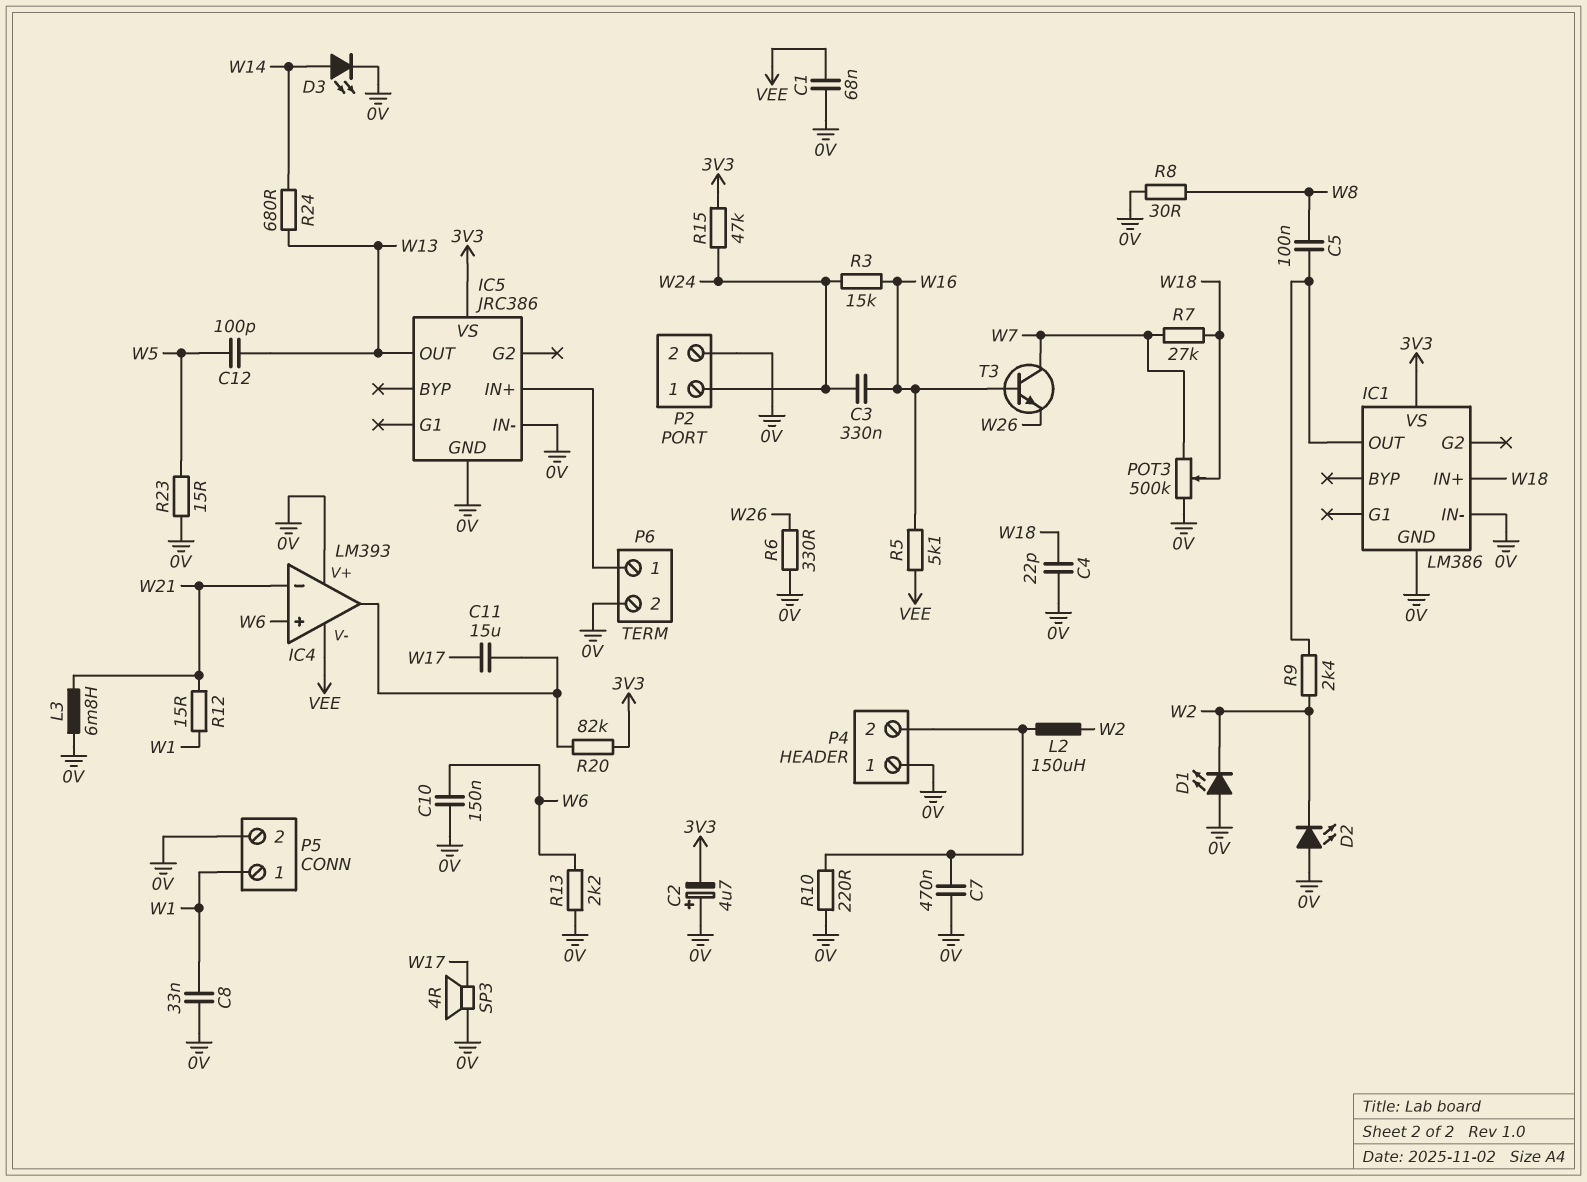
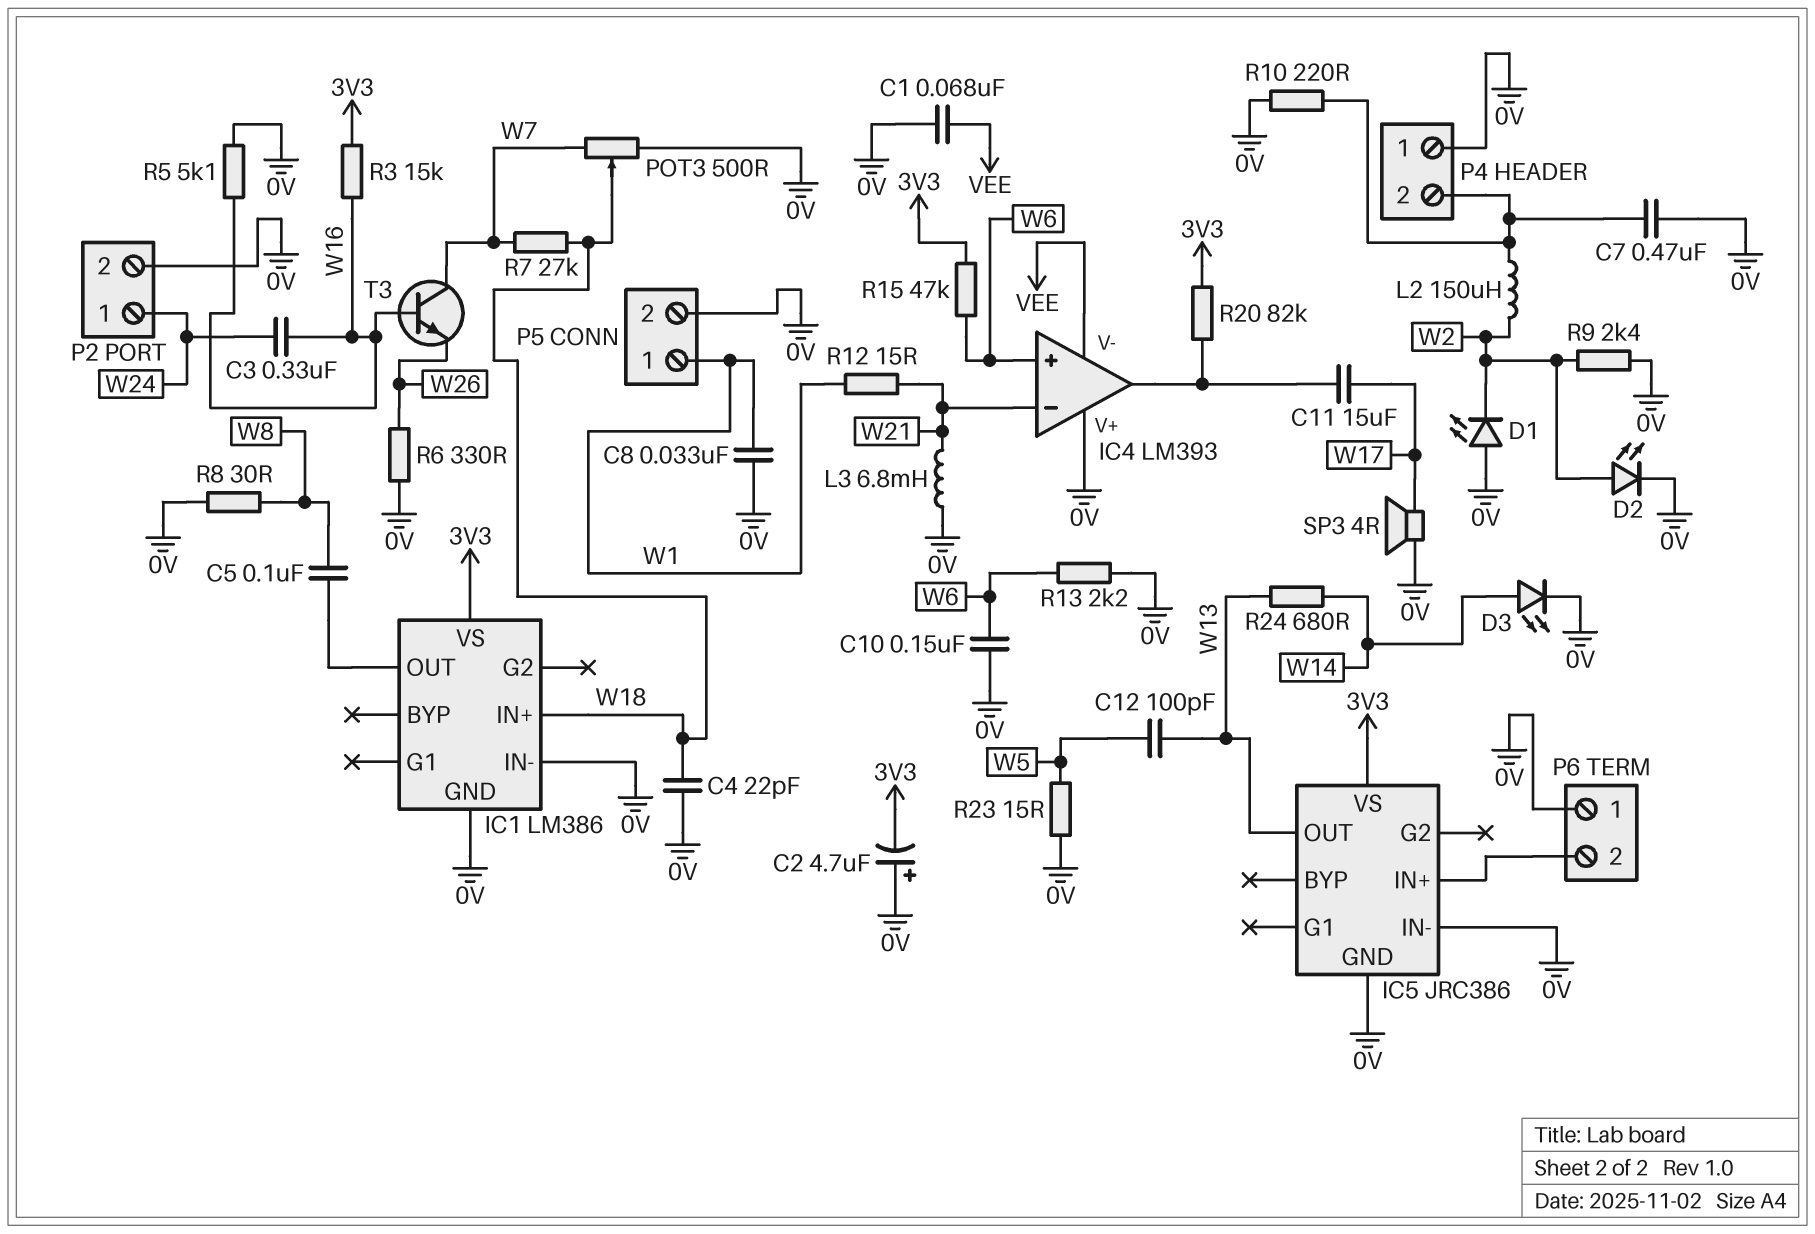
D2: LED (A 0V, K W2) -> LED (A W2, K 0V)
P6 pin 1: IC5/IN+ -> 0V
P6 pin 2: 0V -> IC5/IN+
POT3: 500k (0V, W7, wiper W18) -> 500 (0V, W7, wiper W18)
R3: 15k (W16, W24) -> 15k (3V3, W16)
R5: 5.1k (VEE, W16) -> 5.1k (0V, W16)
R9: 2.4k (IC1/OUT, W2) -> 2.4k (0V, W2)
R15: 47k (3V3, W24) -> 47k (3V3, W6)

